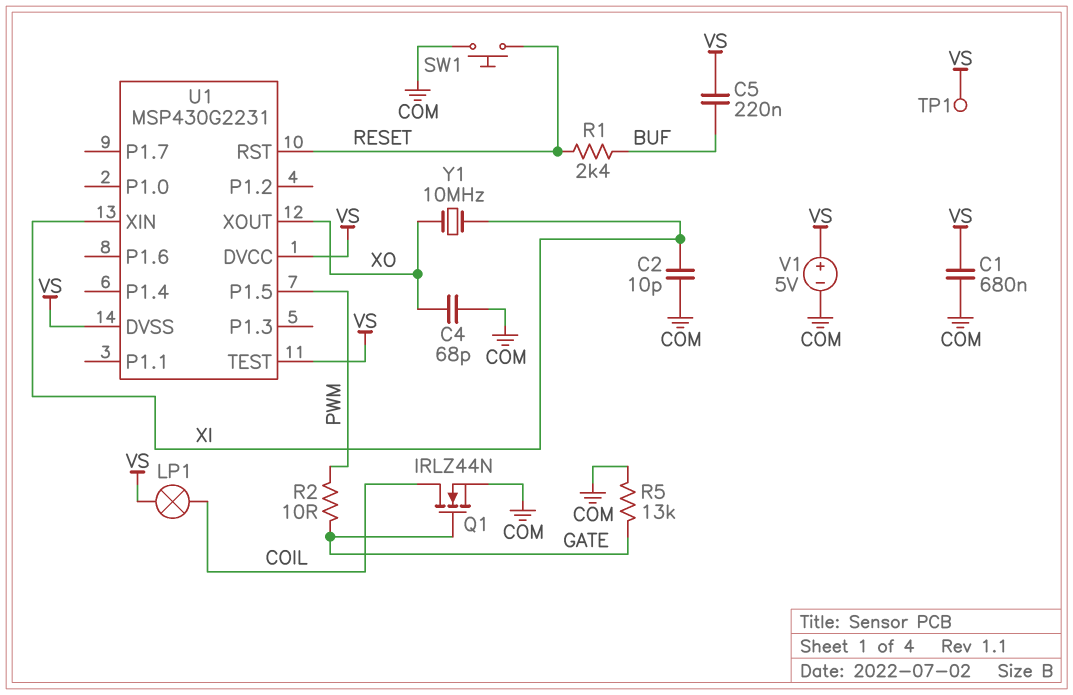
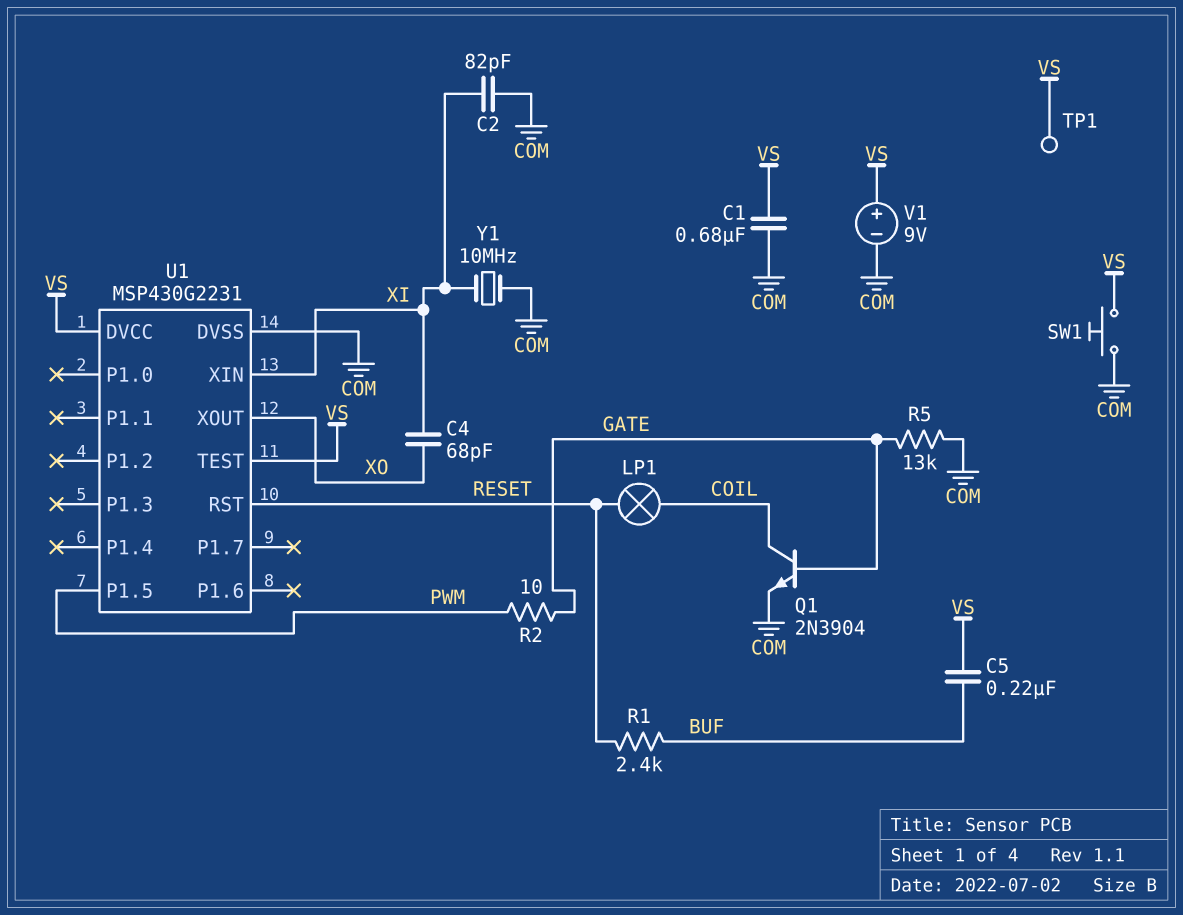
C2: 10pF (COM, XI) -> 82pF (COM, XI)
C4: 68pF (COM, XO) -> 68pF (XI, XO)
LP1: lamp (COIL, VS) -> lamp (COIL, RESET)
Q1: NMOS IRLZ44N (G GATE, D COIL, S COM) -> NPN 2N3904 (B GATE, C COIL, E COM)
SW1: button (COM, RESET) -> button (COM, VS)
U1 pin DVSS: VS -> COM
V1: 5V (plus VS, minus COM) -> 9V (plus VS, minus COM)
Y1: 10MHz (XI, XO) -> 10MHz (COM, XI)

